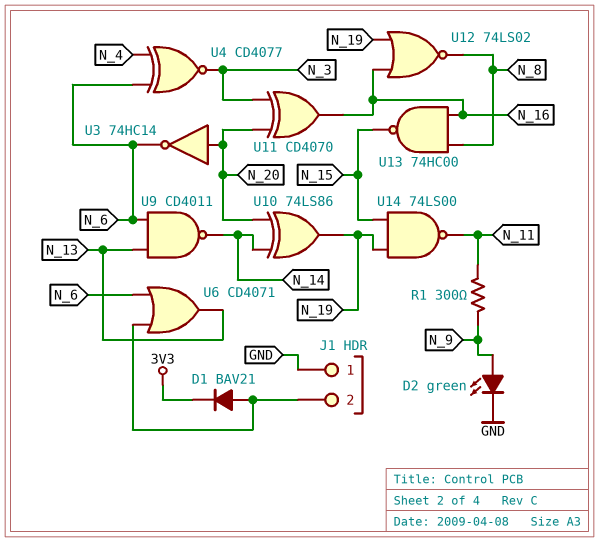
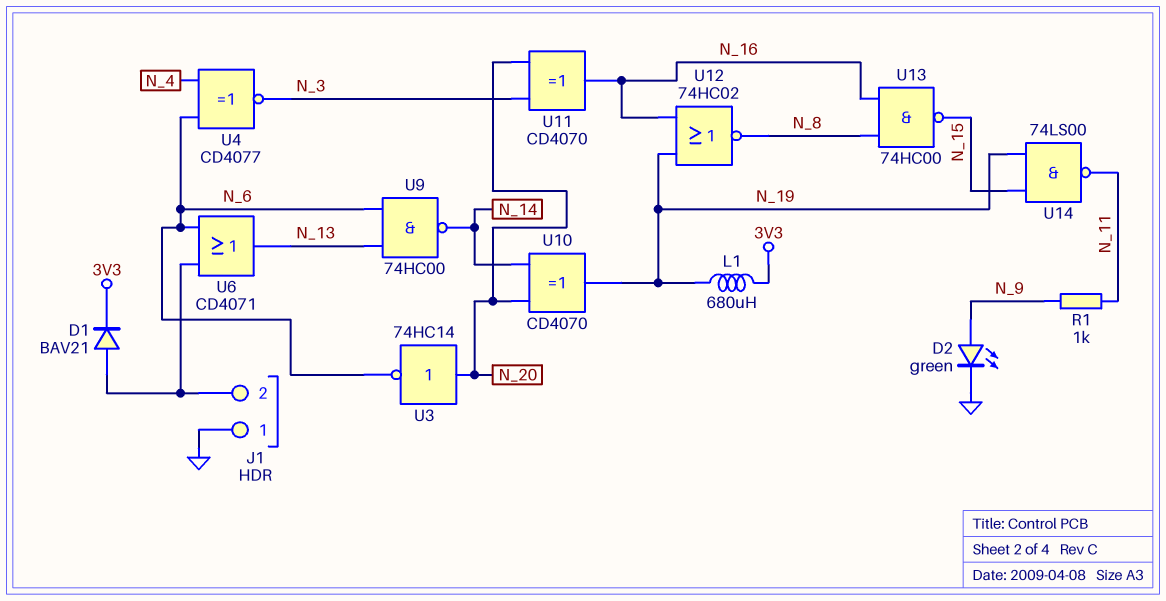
L1: none -> 680uH (3V3, N_19)
R1: 300 (N_9, N_11) -> 1k (N_9, N_11)
U9: NAND CD4011 (in N_6, in N_13, out N_14) -> NAND 74HC00 (in N_6, in N_13, out N_14)
U10: XOR 74LS86 (in N_14, in N_20, out N_19) -> XOR CD4070 (in N_14, in N_20, out N_19)
U12: NOR 74LS02 (in N_16, in N_19, out N_8) -> NOR 74HC02 (in N_16, in N_19, out N_8)

